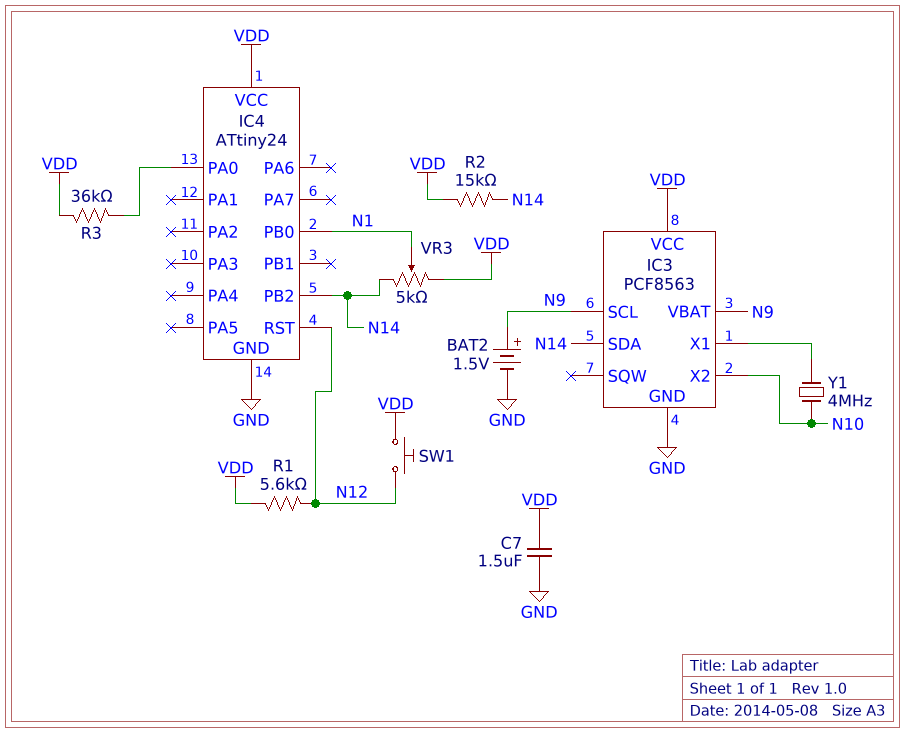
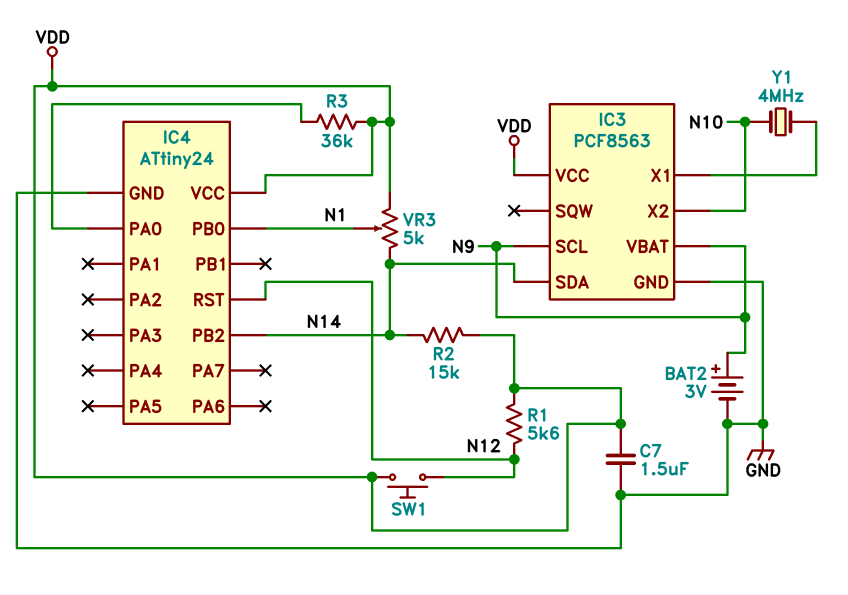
BAT2: 1.5V (plus N9, minus GND) -> 3V (plus N9, minus GND)

